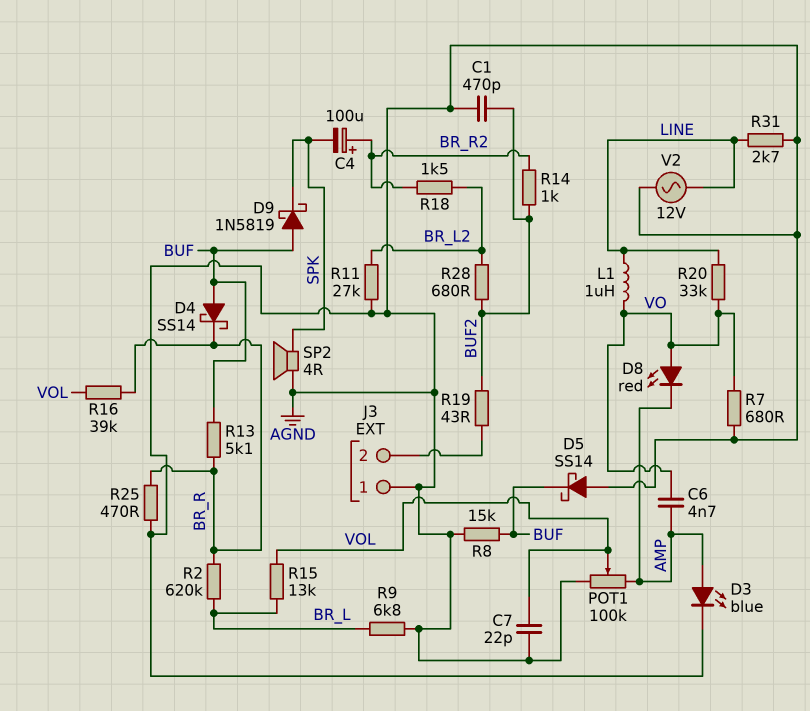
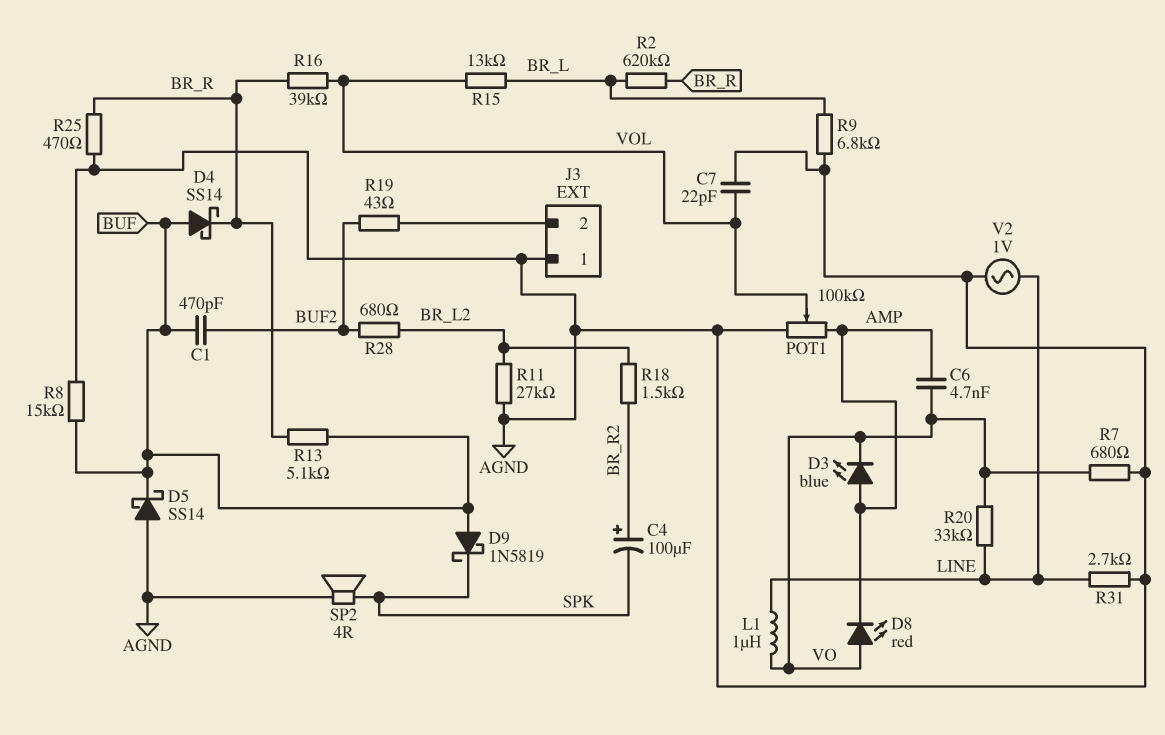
C1: 470pF (AGND, BUF2) -> 470pF (BUF, BUF2)
D3: LED blue (A AMP, K AGND) -> LED blue (A AMP, K VO)
R14: 1k (BR_R2, BUF2) -> none
V2: AC 12V (AGND, LINE) -> AC 1V (AGND, LINE)

